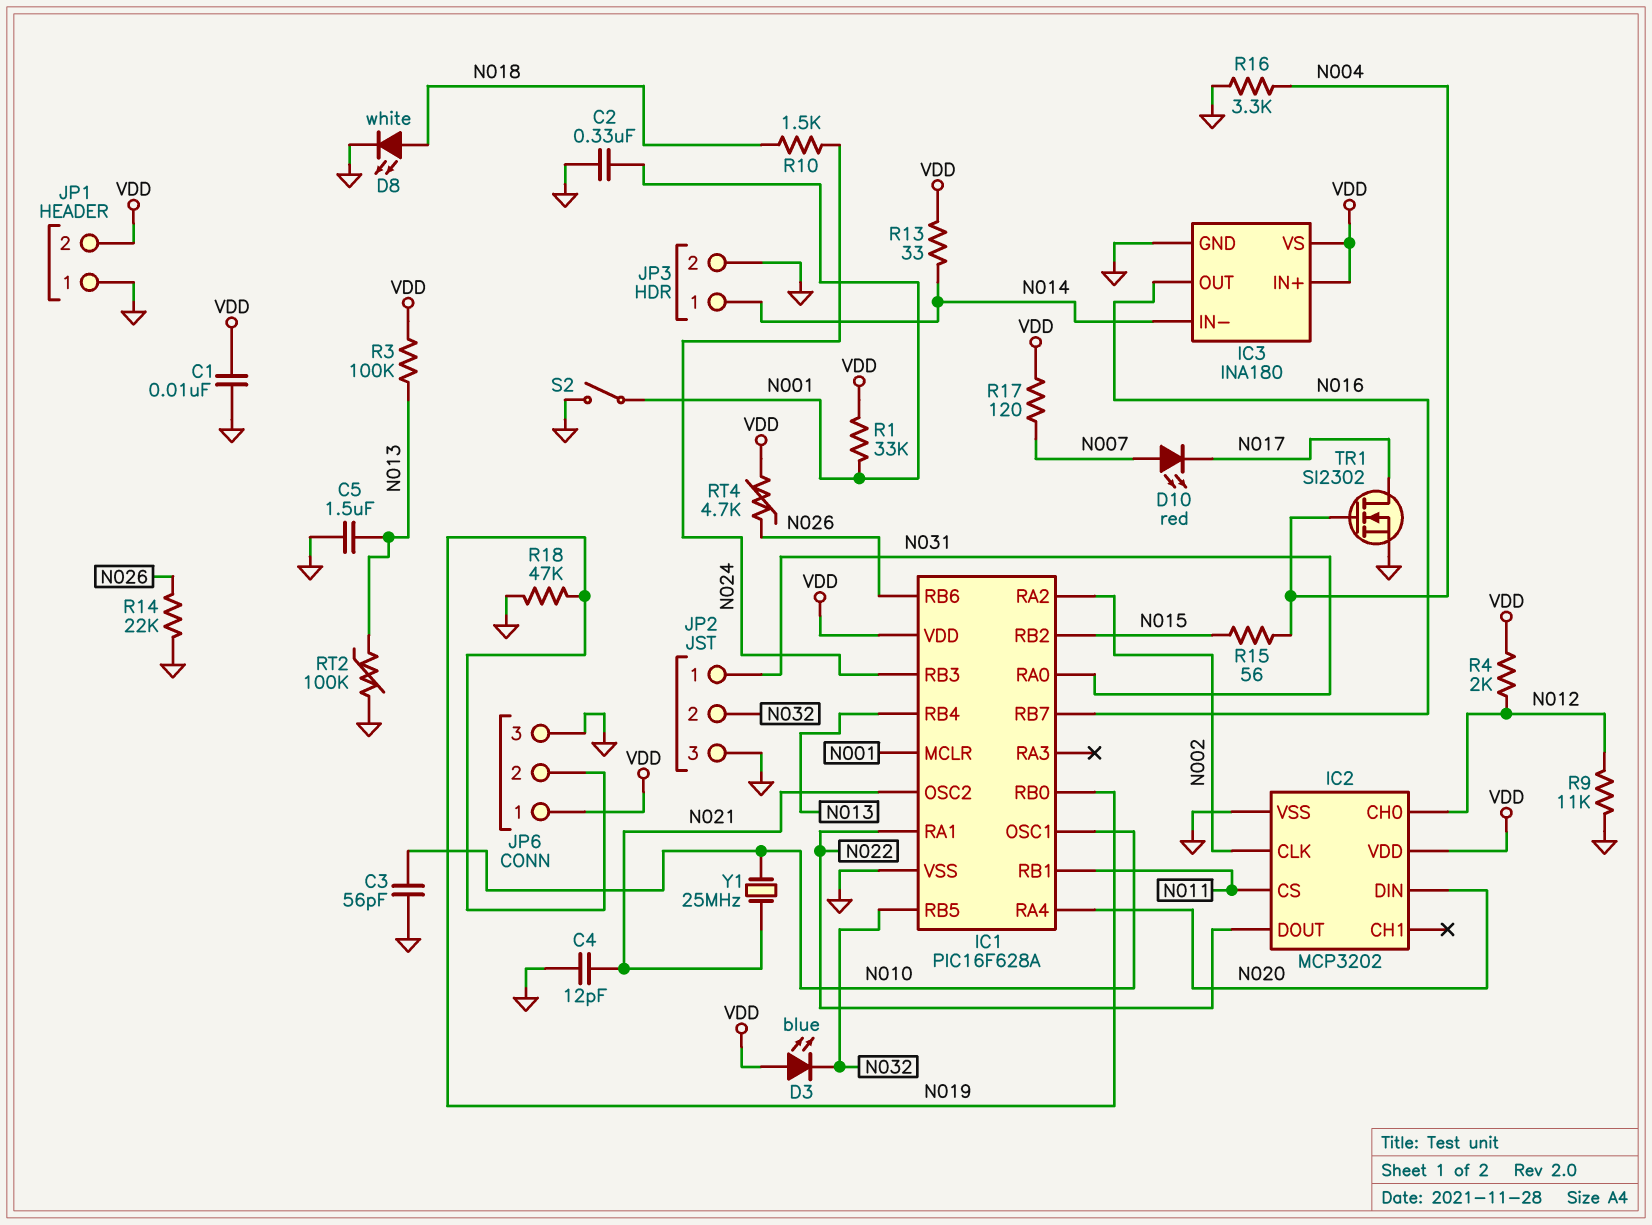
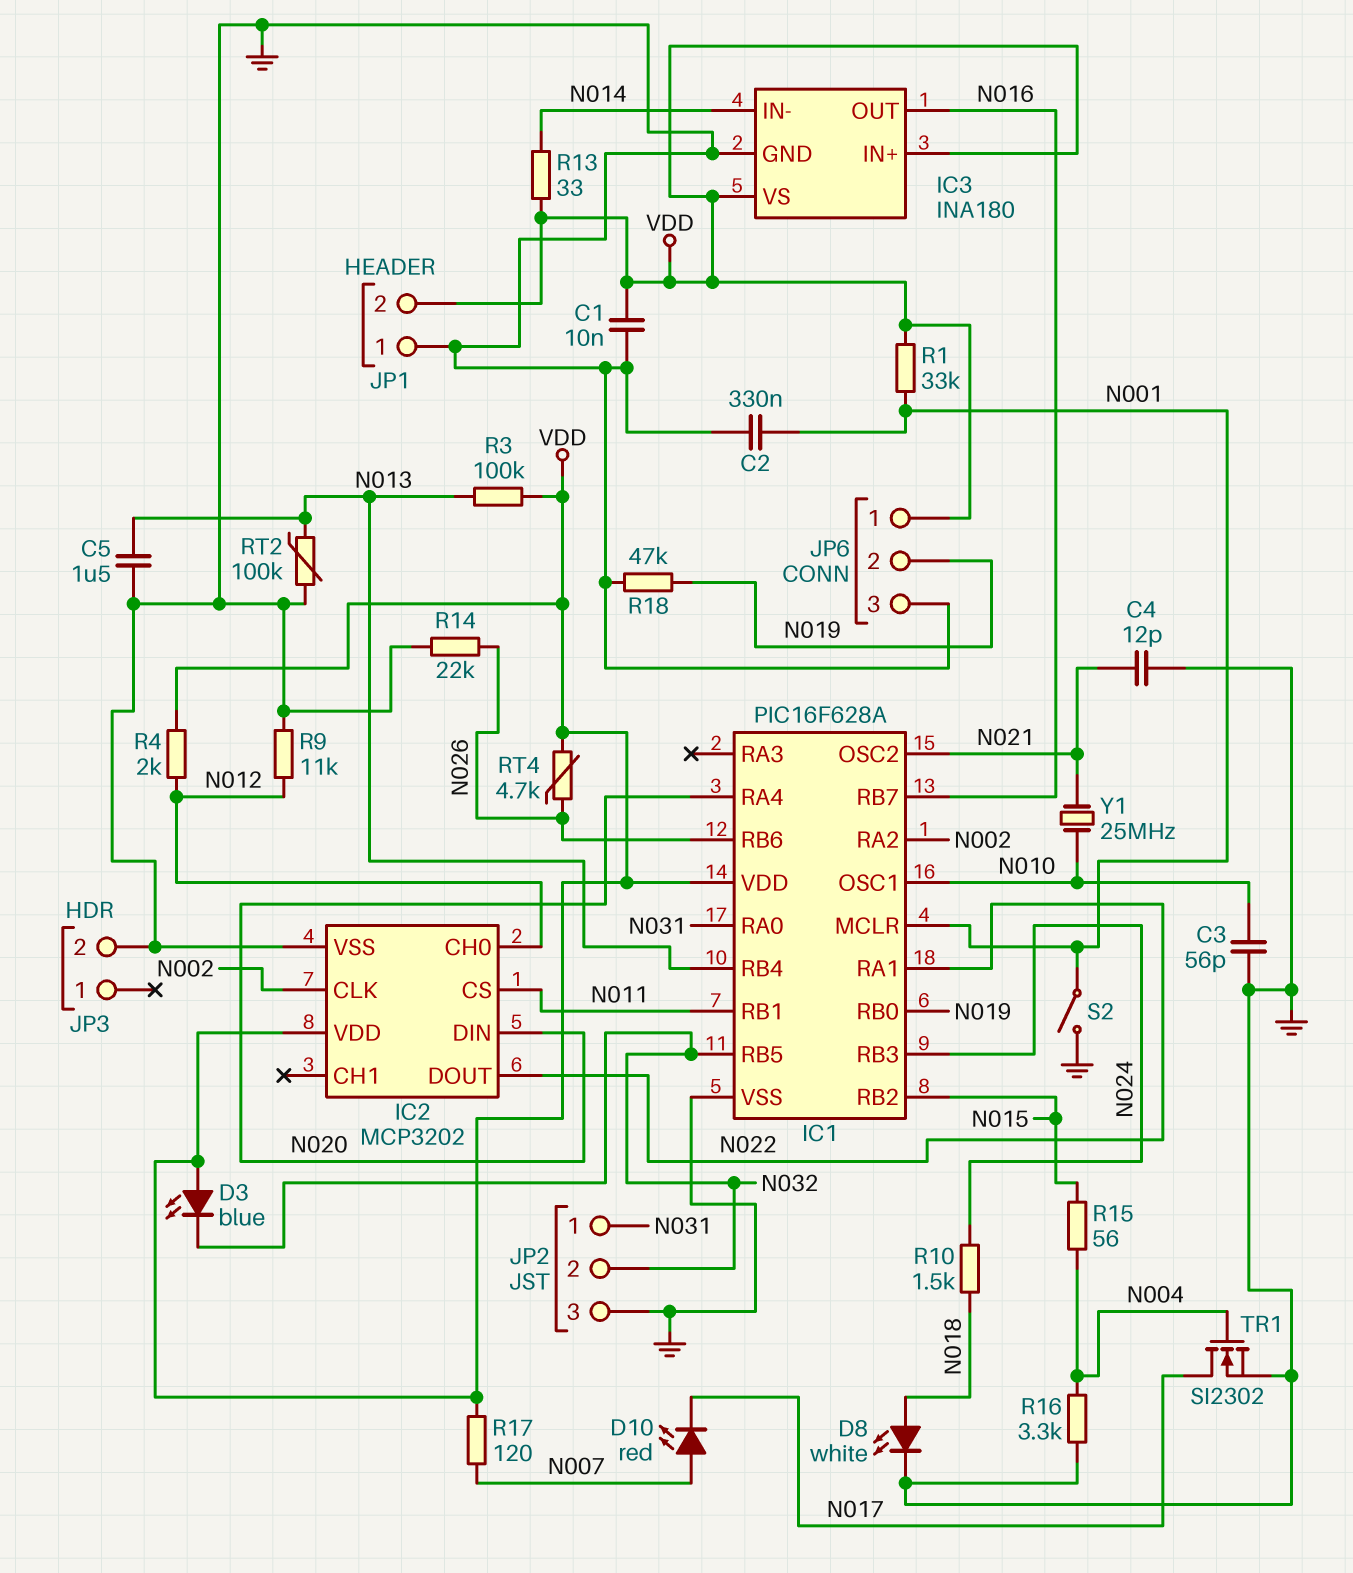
JP3 pin 1: N014 -> none

